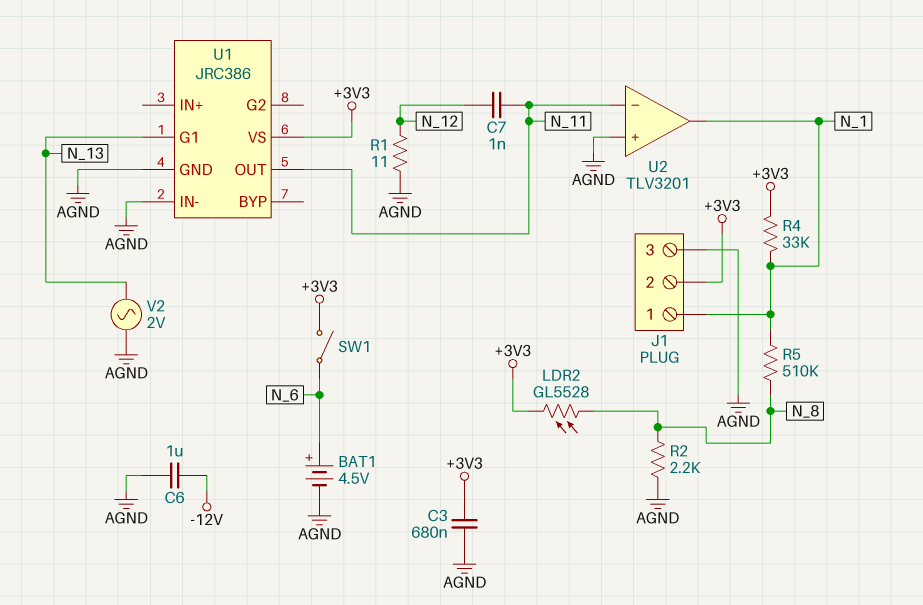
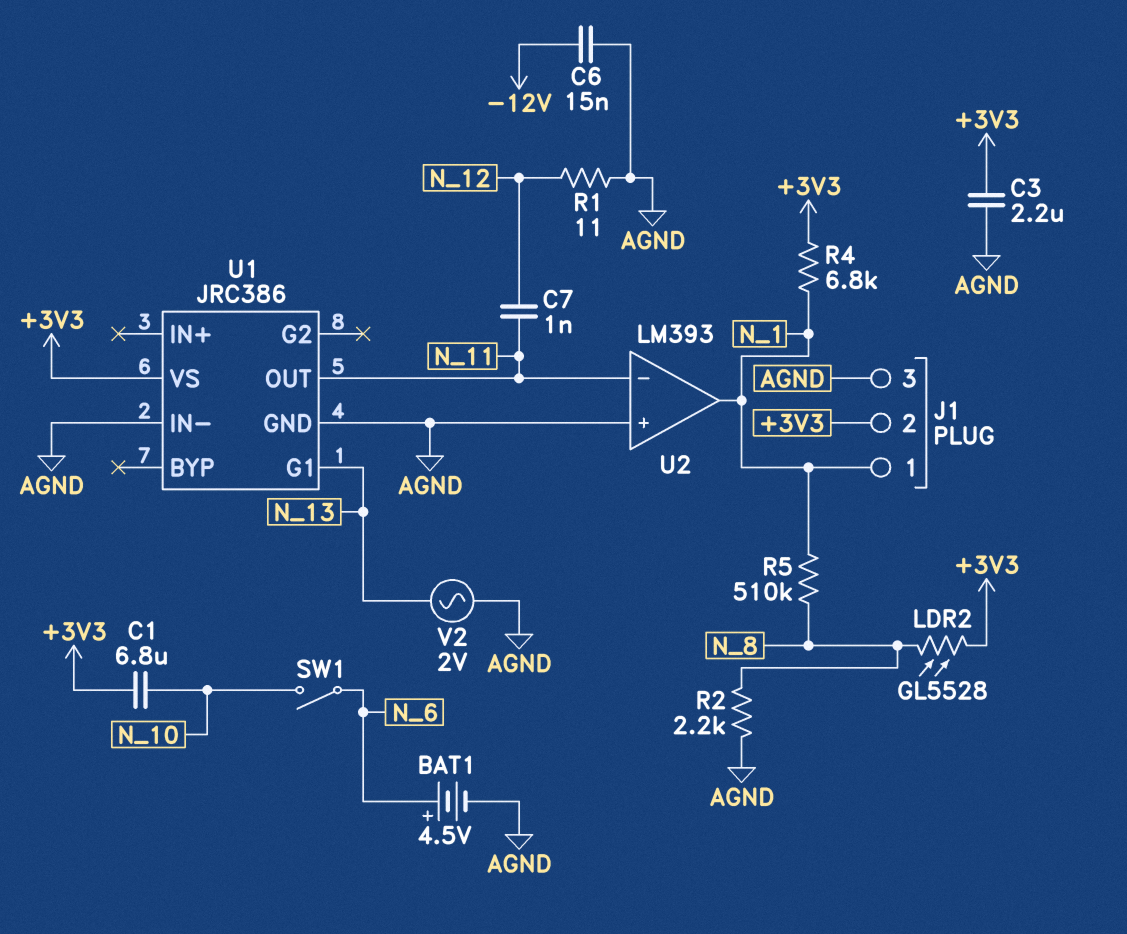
C1: none -> 6.8uF (+3V3, N_10)
C3: 680nF (+3V3, AGND) -> 2.2uF (+3V3, AGND)
C6: 1uF (-12V, AGND) -> 15nF (-12V, AGND)
R4: 33k (+3V3, N_1) -> 6.8k (+3V3, N_1)
SW1: switch (+3V3, N_6) -> switch (N_6, N_10)
U2: TLV3201 -> LM393

